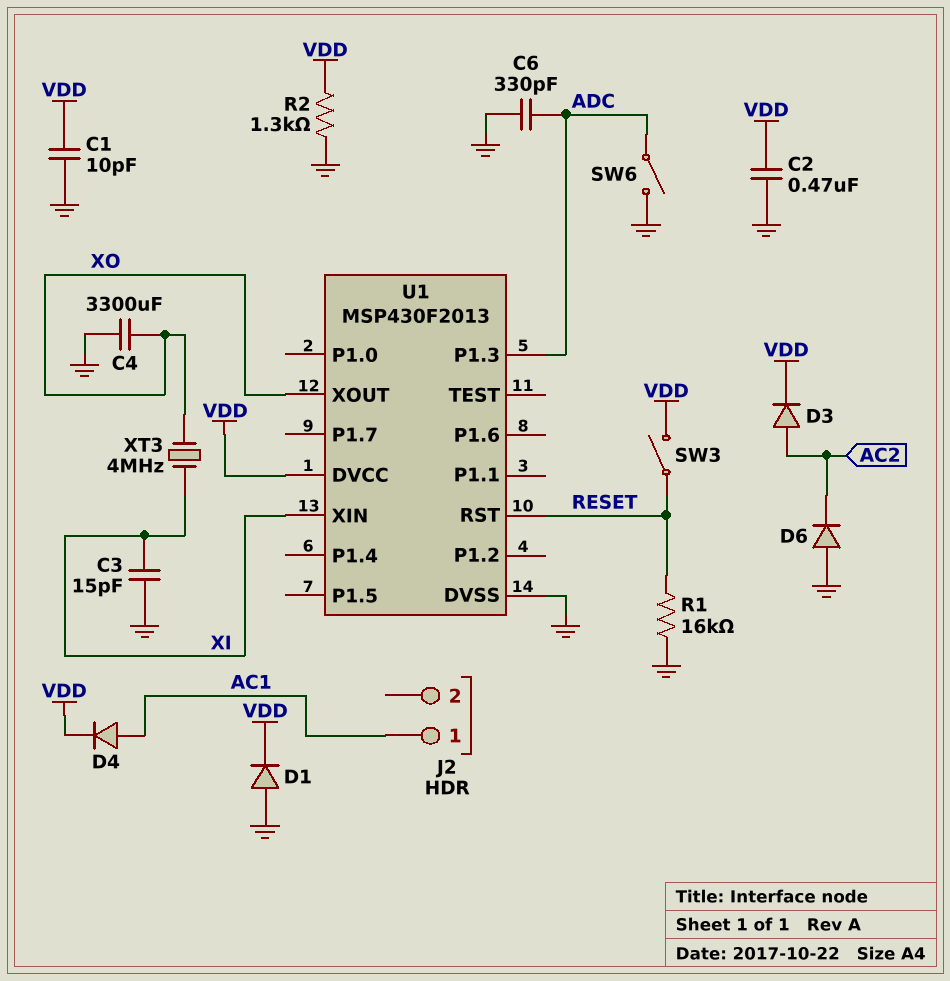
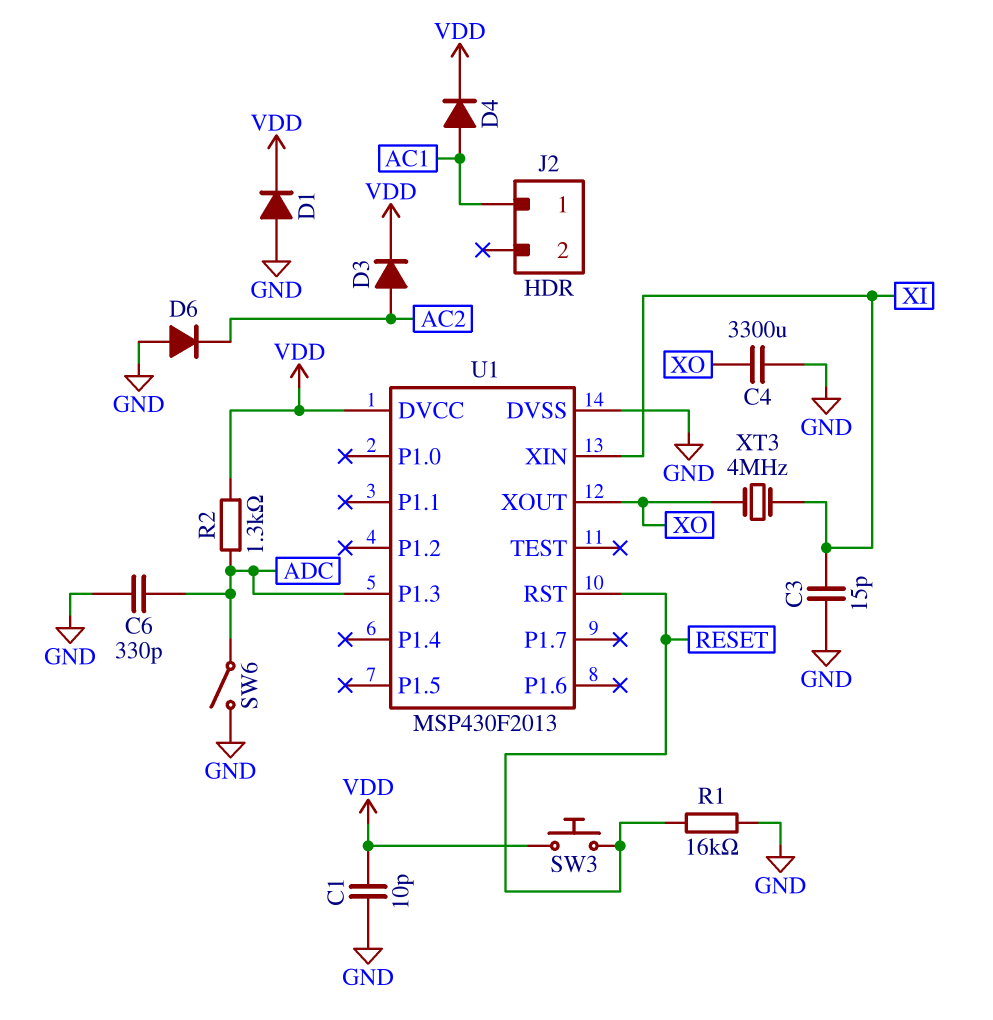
C2: 470nF (GND, VDD) -> none
R2: 1.3k (GND, VDD) -> 1.3k (ADC, VDD)
SW3: switch (RESET, VDD) -> button (RESET, VDD)

